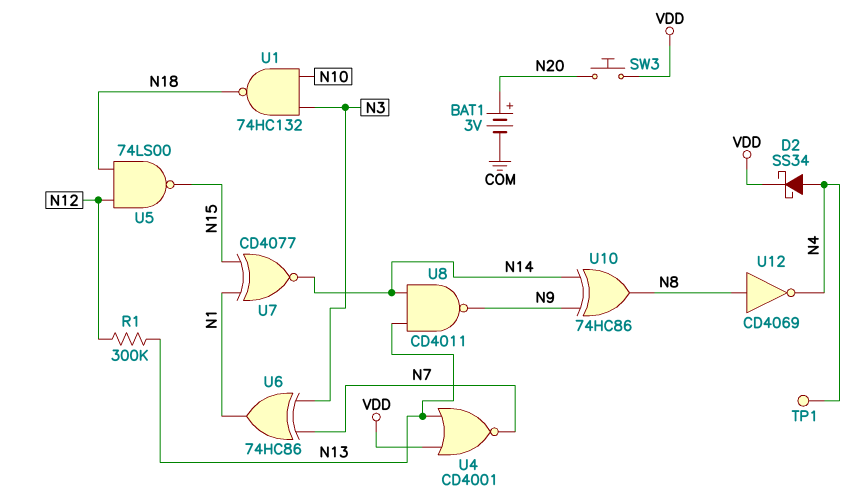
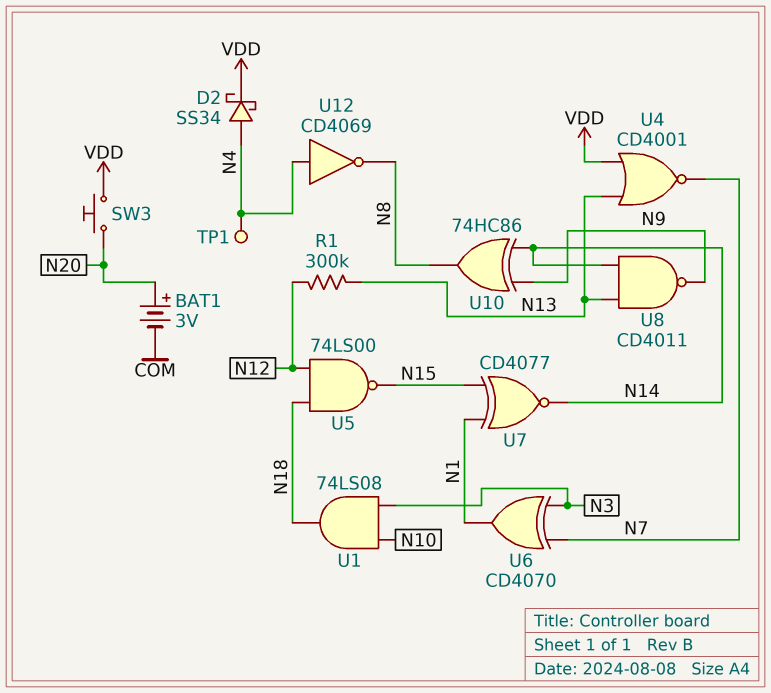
U1: NAND 74HC132 (in N3, in N10, out N18) -> AND 74LS08 (in N3, in N10, out N18)
U6: XOR 74HC86 (in N3, in N7, out N1) -> XOR CD4070 (in N3, in N7, out N1)
U12: NOT CD4069 (in N8, out N4) -> NOT CD4069 (in N4, out N8)

